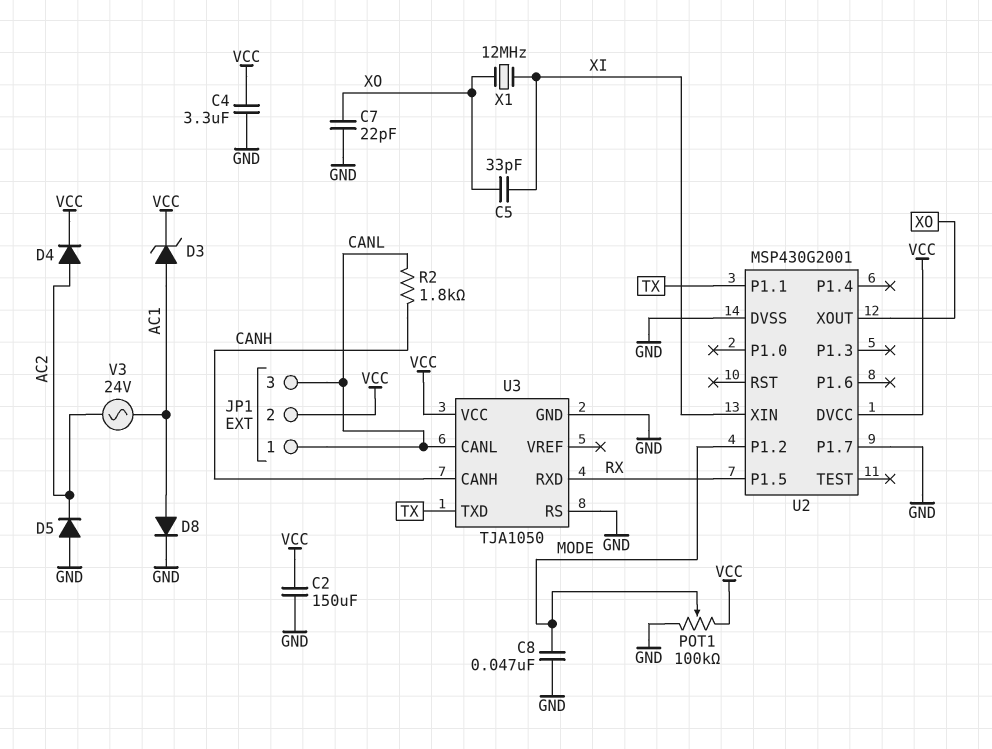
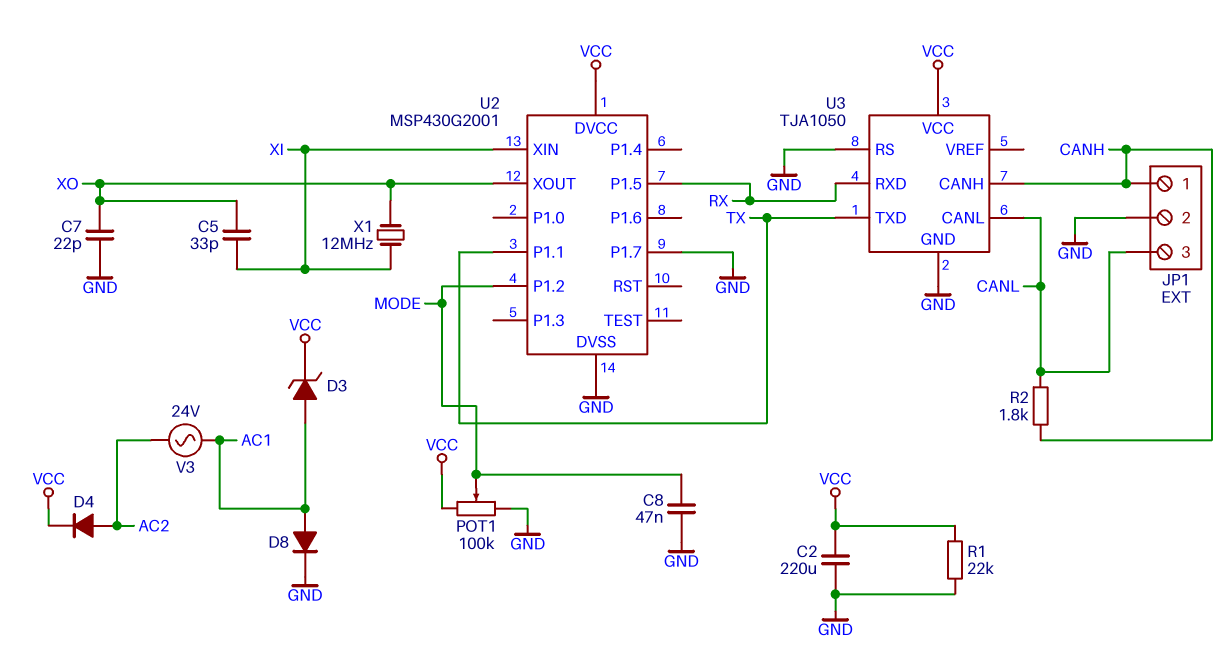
C2: 150uF (GND, VCC) -> 220uF (GND, VCC)
C4: 3.3uF (GND, VCC) -> none
D5: diode (A GND, K AC2) -> none
JP1 pin 1: CANL -> CANH
JP1 pin 2: VCC -> GND
R1: none -> 22k (GND, VCC)

